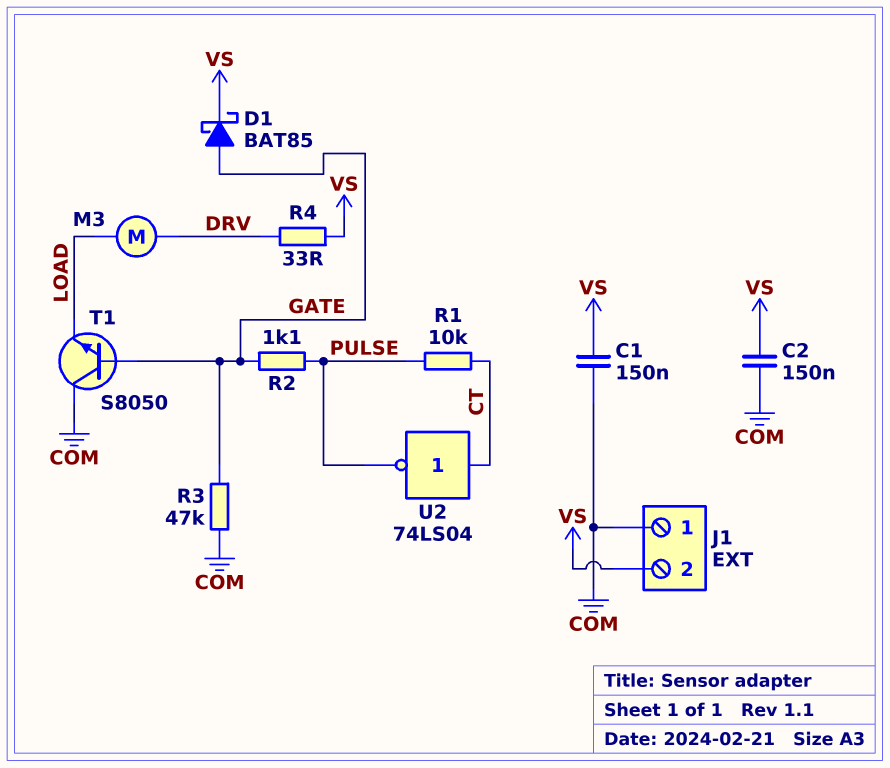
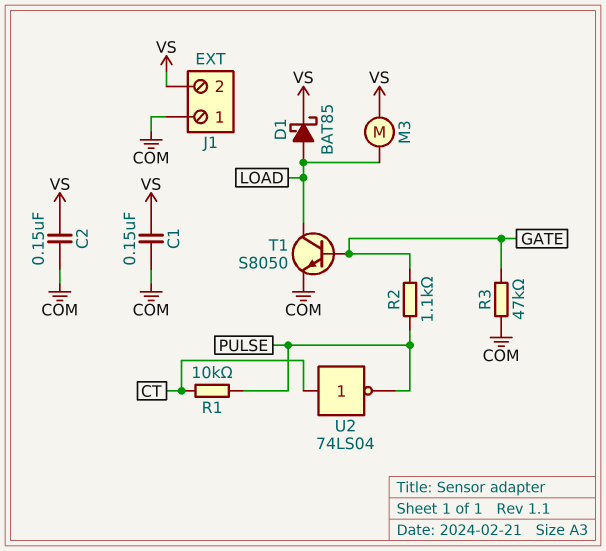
D1: schottky BAT85 (A GATE, K VS) -> schottky BAT85 (A LOAD, K VS)
M3: motor (DRV, LOAD) -> motor (LOAD, VS)
R4: 33 (DRV, VS) -> none
T1: NPN S8050 (B GATE, C COM, E LOAD) -> NPN S8050 (B GATE, C LOAD, E COM)

